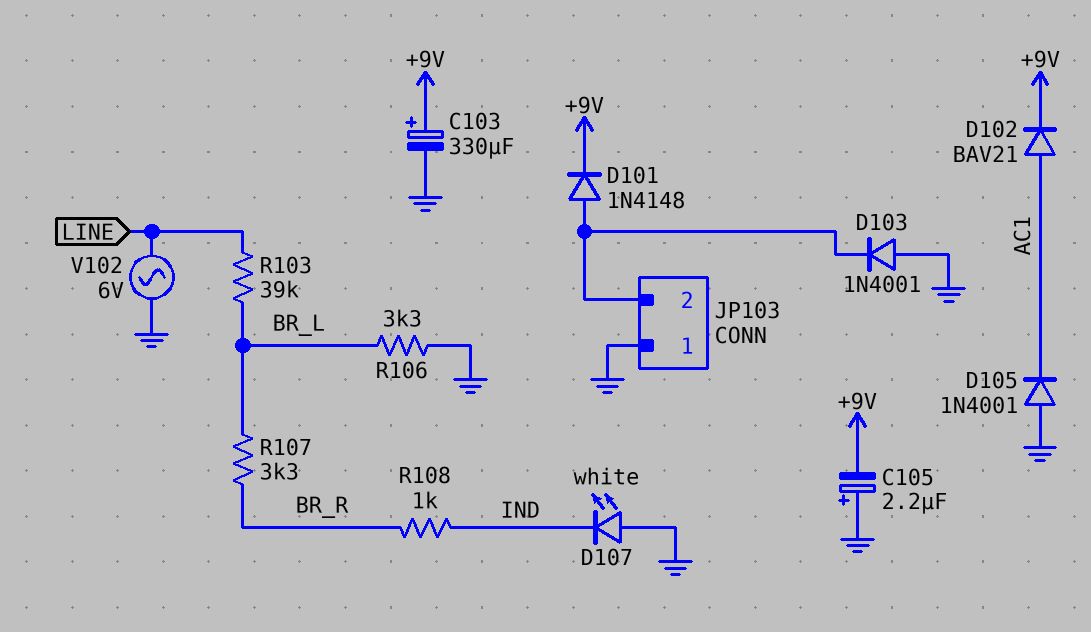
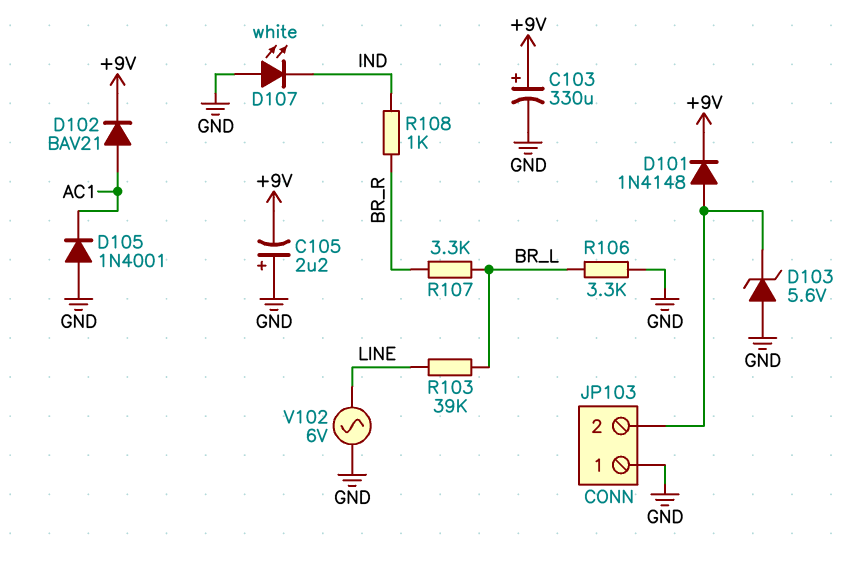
D103: diode 1N4001 (A GND, K JP103/2) -> zener 5.6V (A GND, K JP103/2)

